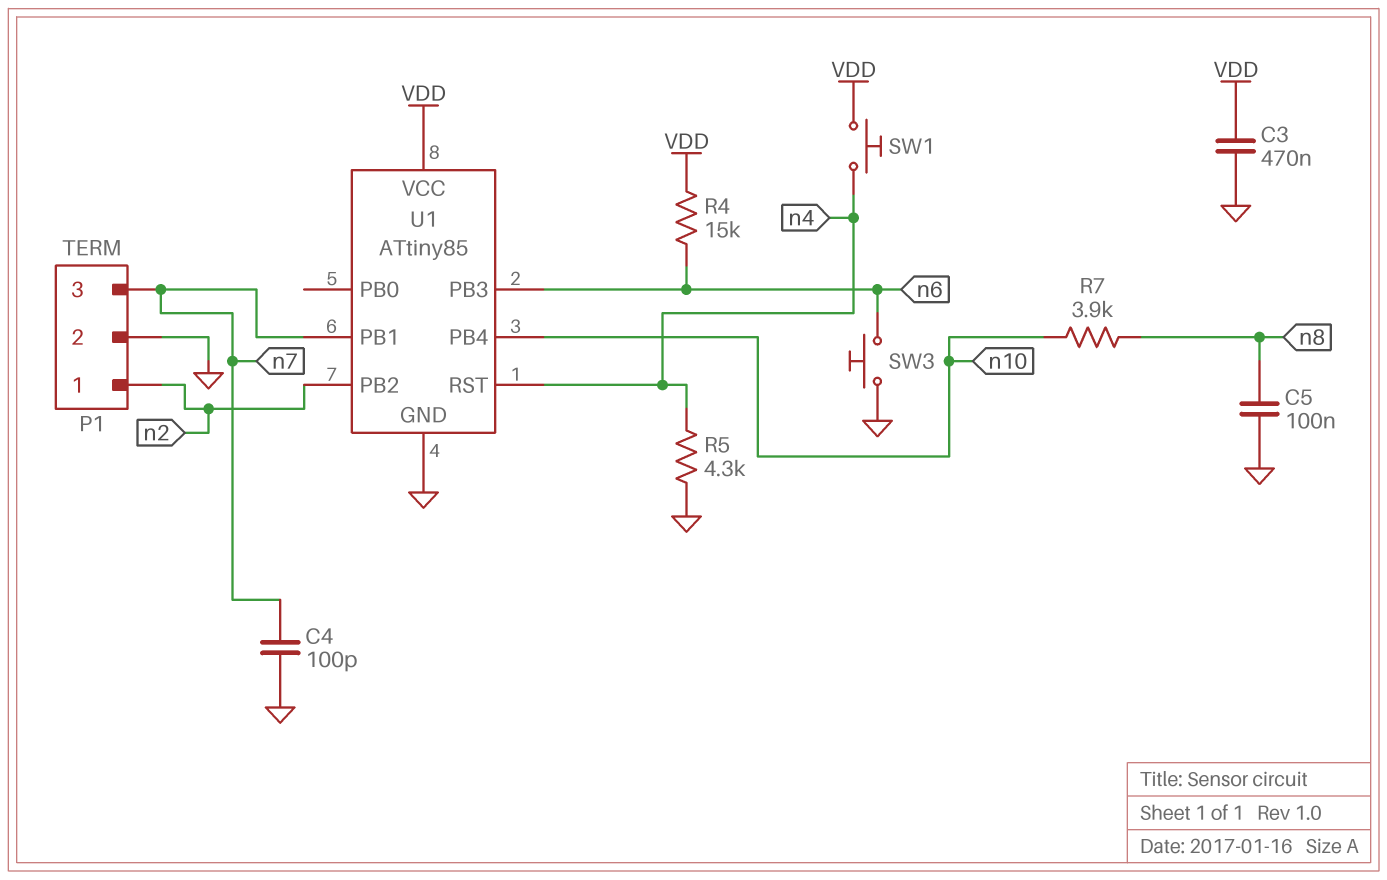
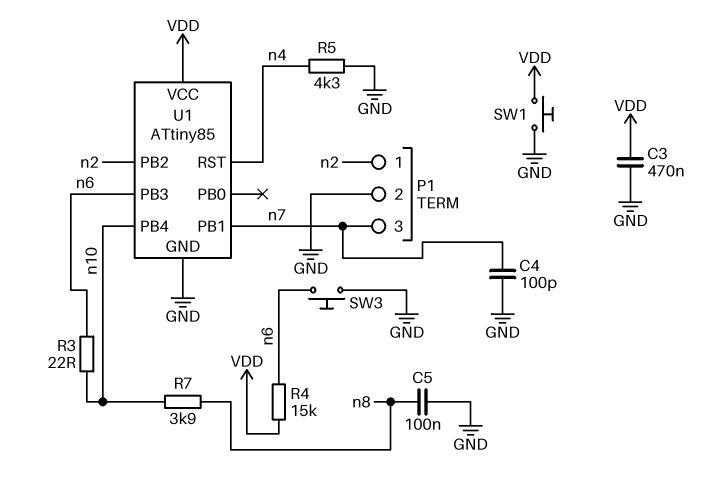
R3: none -> 22 (n6, n10)
SW1: button (VDD, n4) -> button (GND, VDD)

